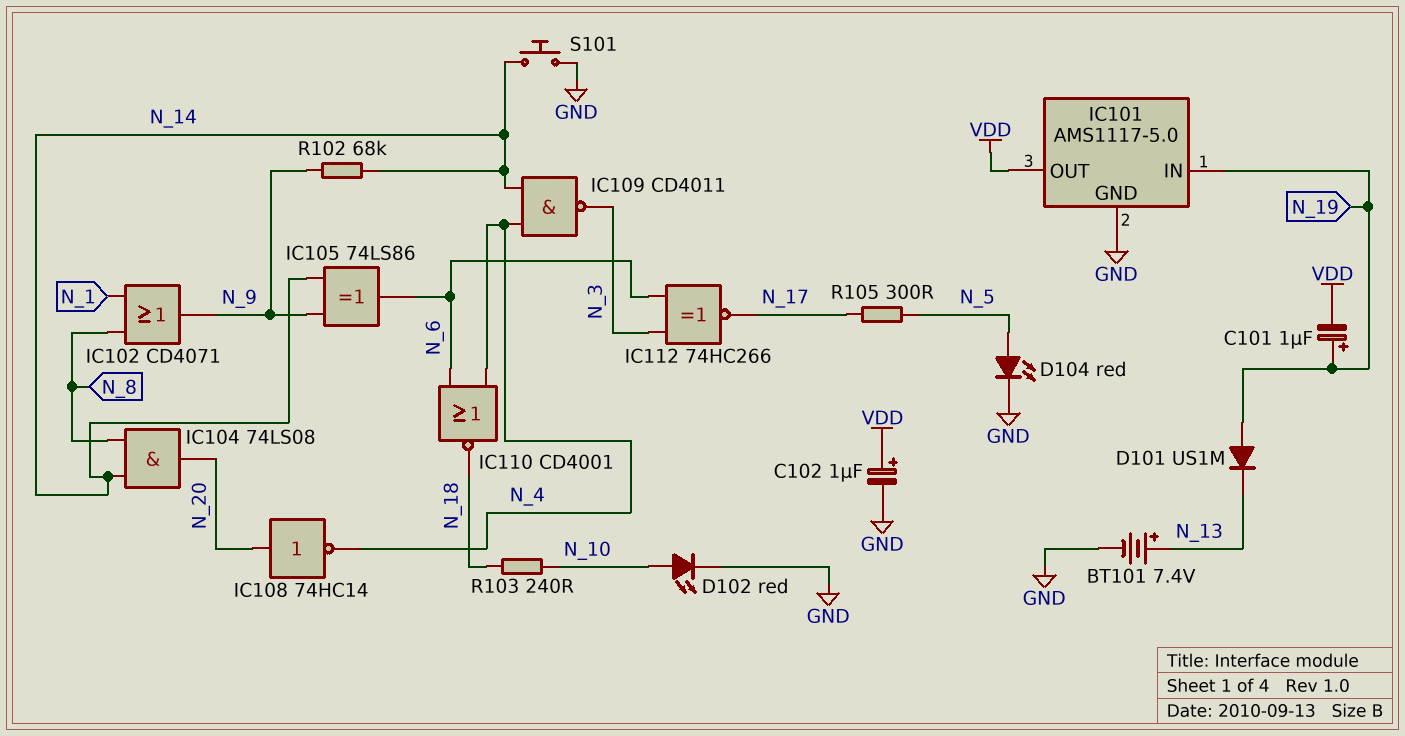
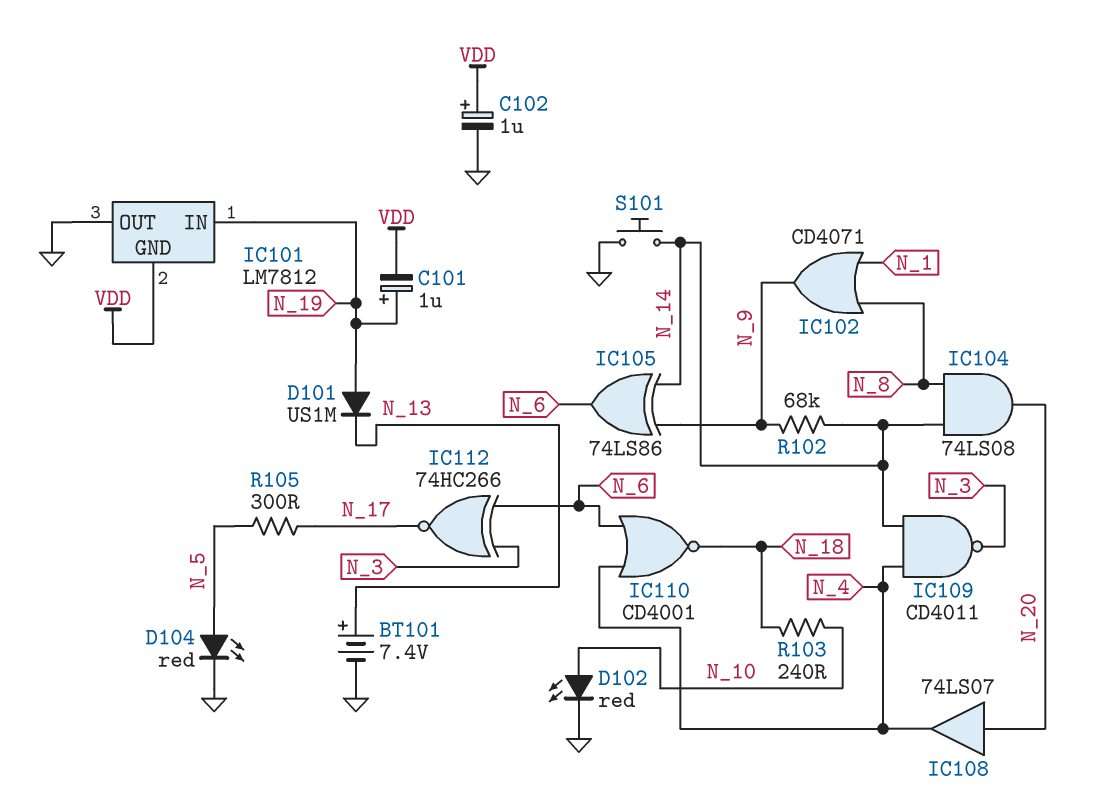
IC101: AMS1117-5.0 -> LM7812
IC101 pin GND: GND -> VDD
IC101 pin OUT: VDD -> GND
IC108: NOT 74HC14 (in N_20, out N_4) -> buffer 74LS07 (in N_20, out N_4)

